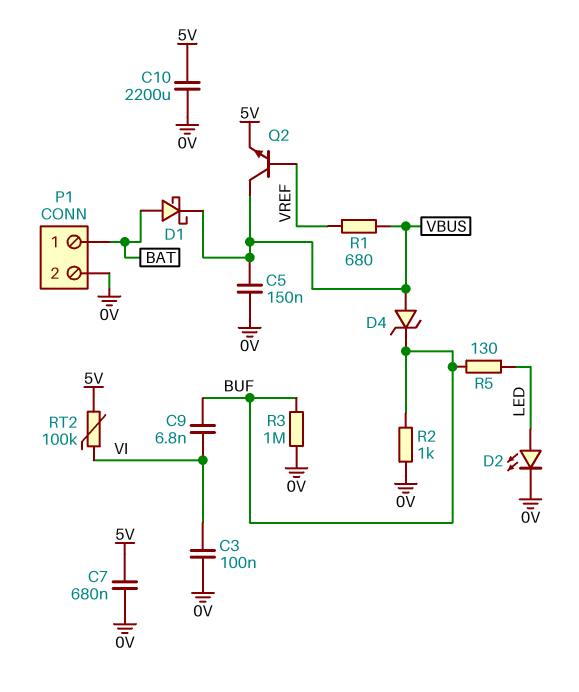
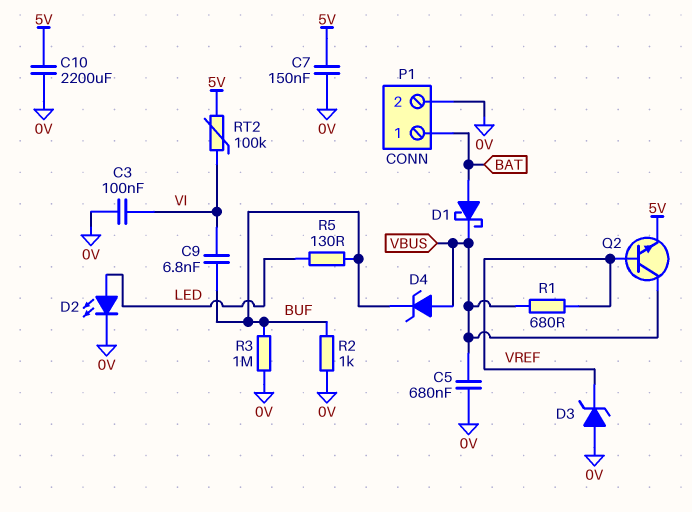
C5: 150nF (0V, VBUS) -> 680nF (0V, VBUS)
C7: 680nF (0V, 5V) -> 150nF (0V, 5V)
D3: none -> zener (A 0V, K VREF)

